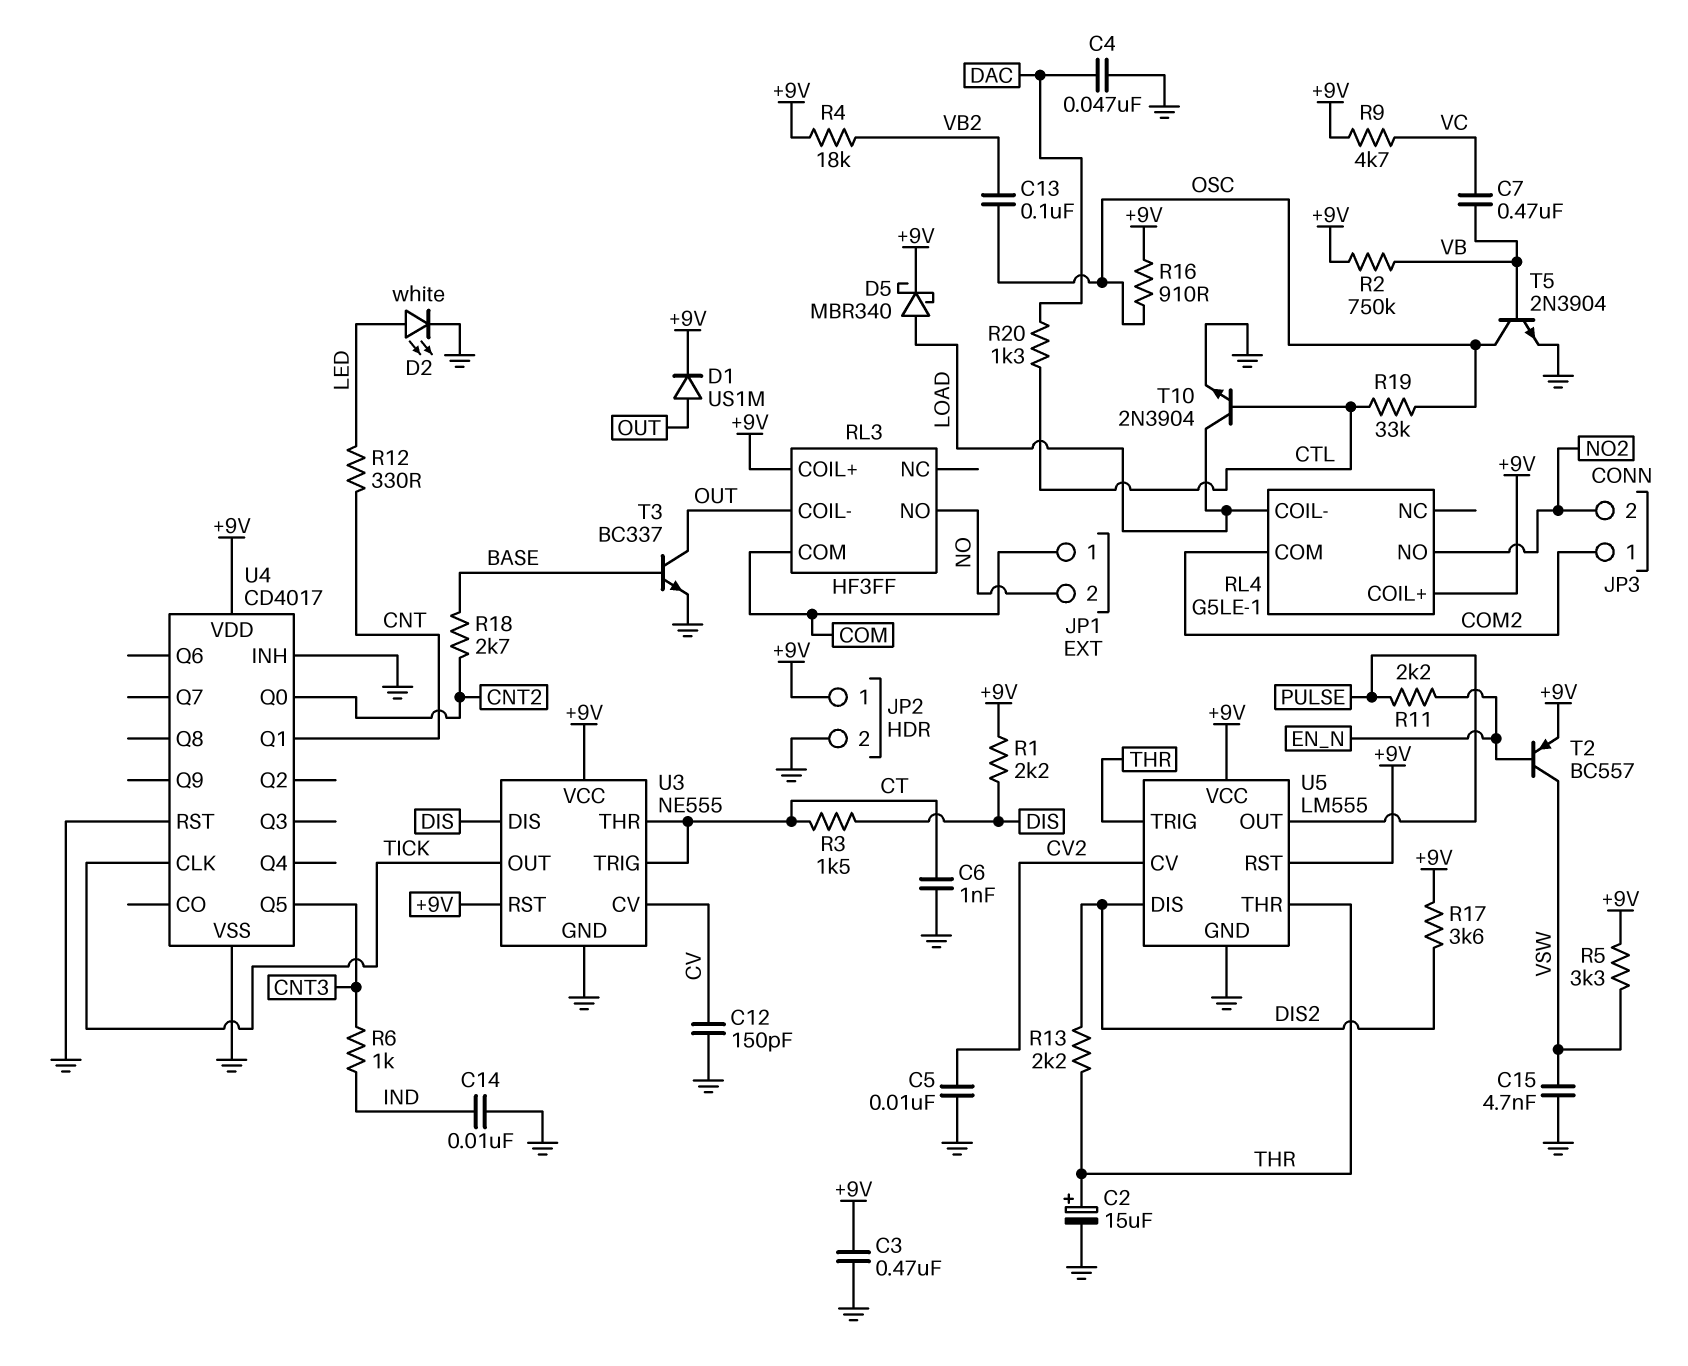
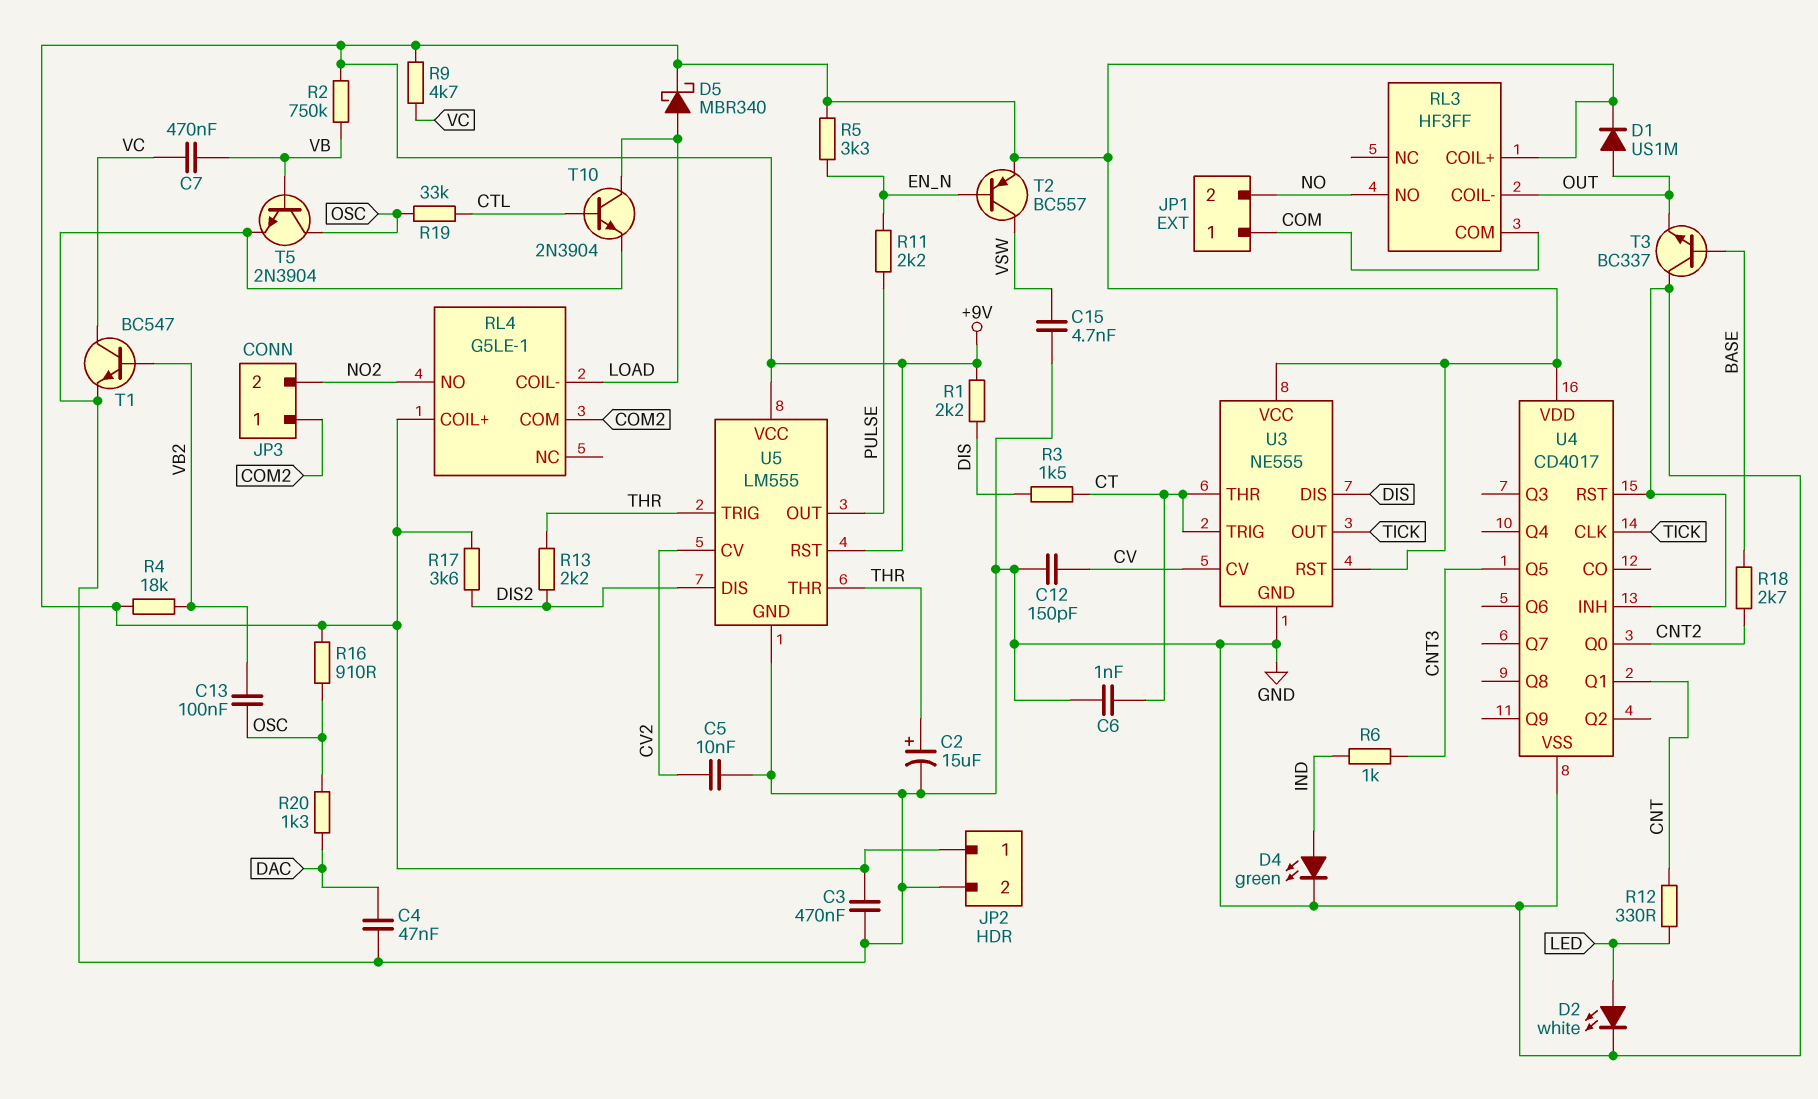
C14: 10nF (GND, IND) -> none
D4: none -> LED green (A IND, K GND)
R5: 3.3k (+9V, VSW) -> 3.3k (+9V, EN_N)
R20: 1.3k (CTL, DAC) -> 1.3k (DAC, OSC)
T1: none -> NPN BC547 (B VB2, C VC, E GND)
T3: NPN BC337 (B BASE, C OUT, E GND) -> NPN BC337 (B BASE, C GND, E OUT)

